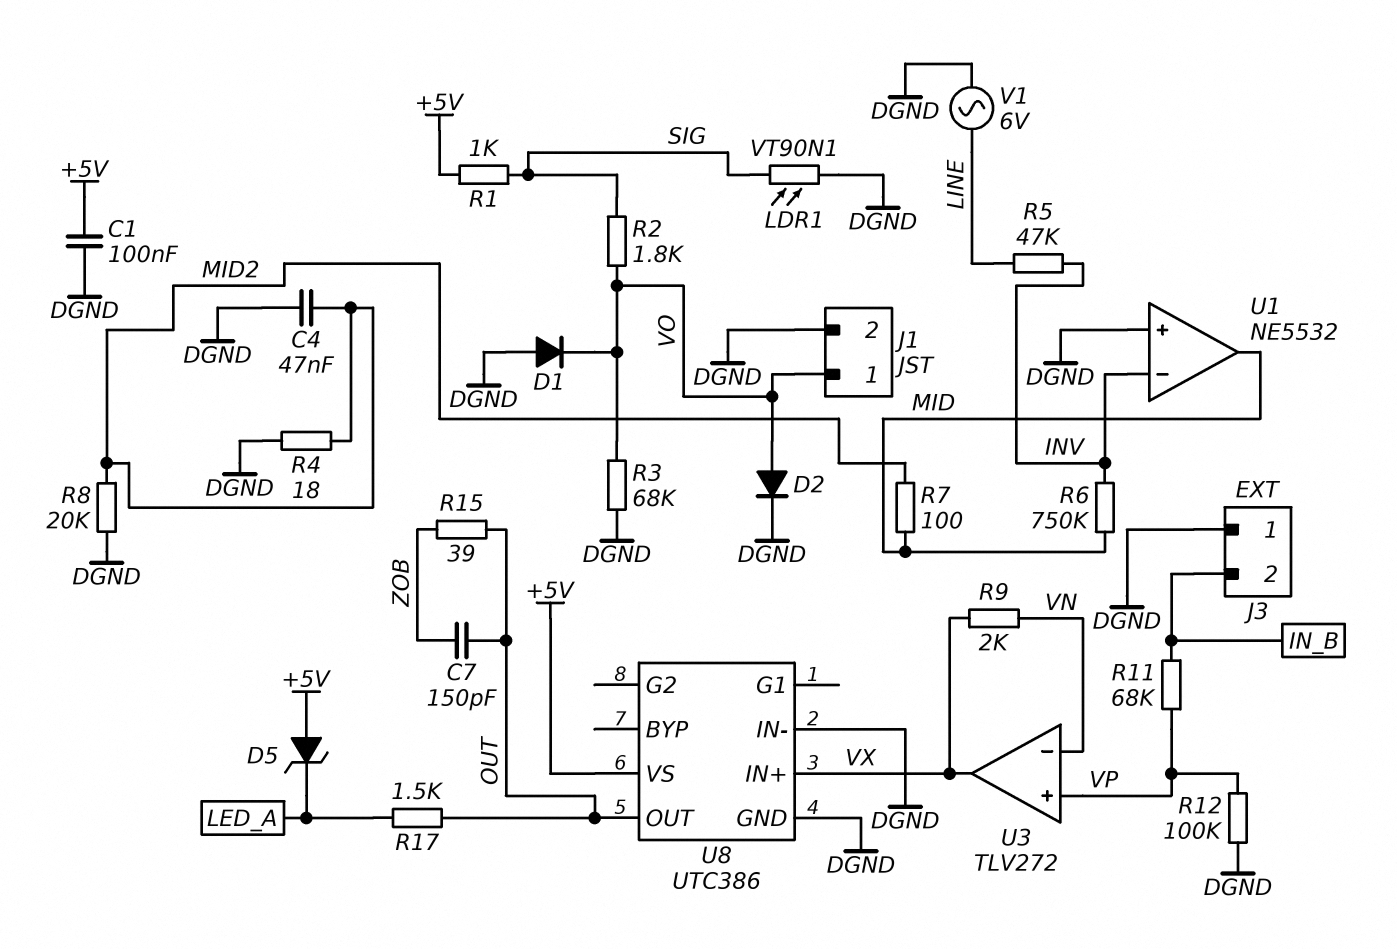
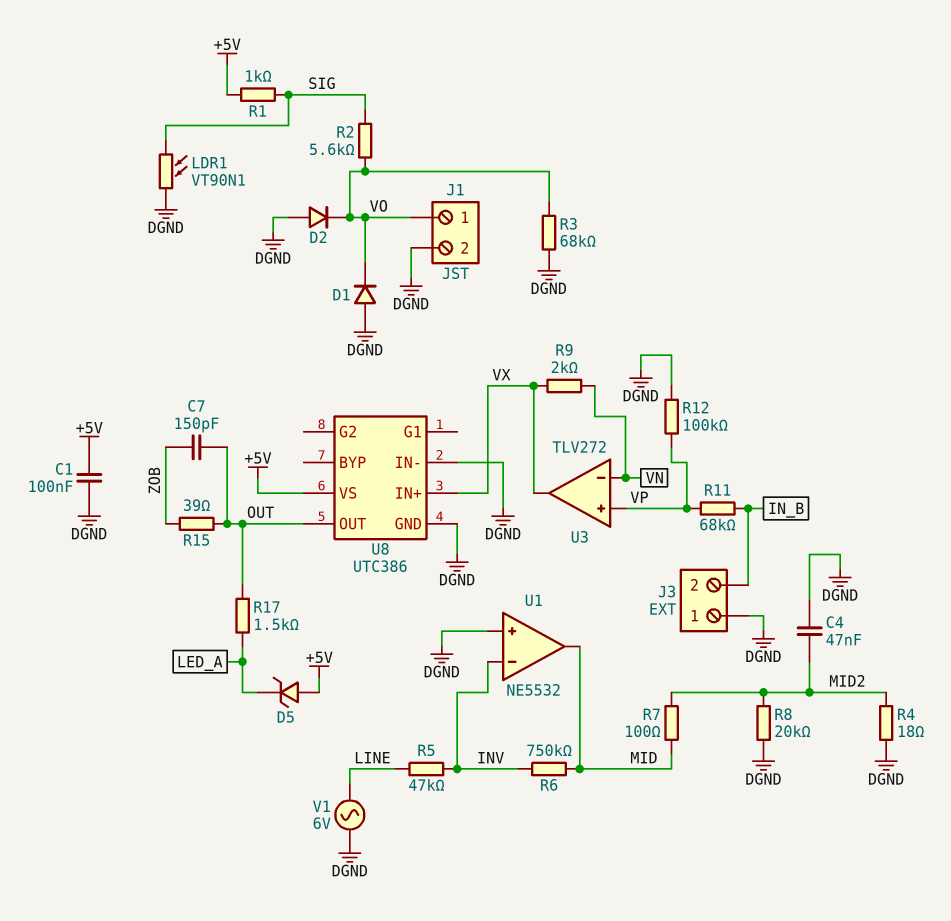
D2: diode (A VO, K DGND) -> diode (A DGND, K VO)
R2: 1.8k (SIG, VO) -> 5.6k (SIG, VO)

